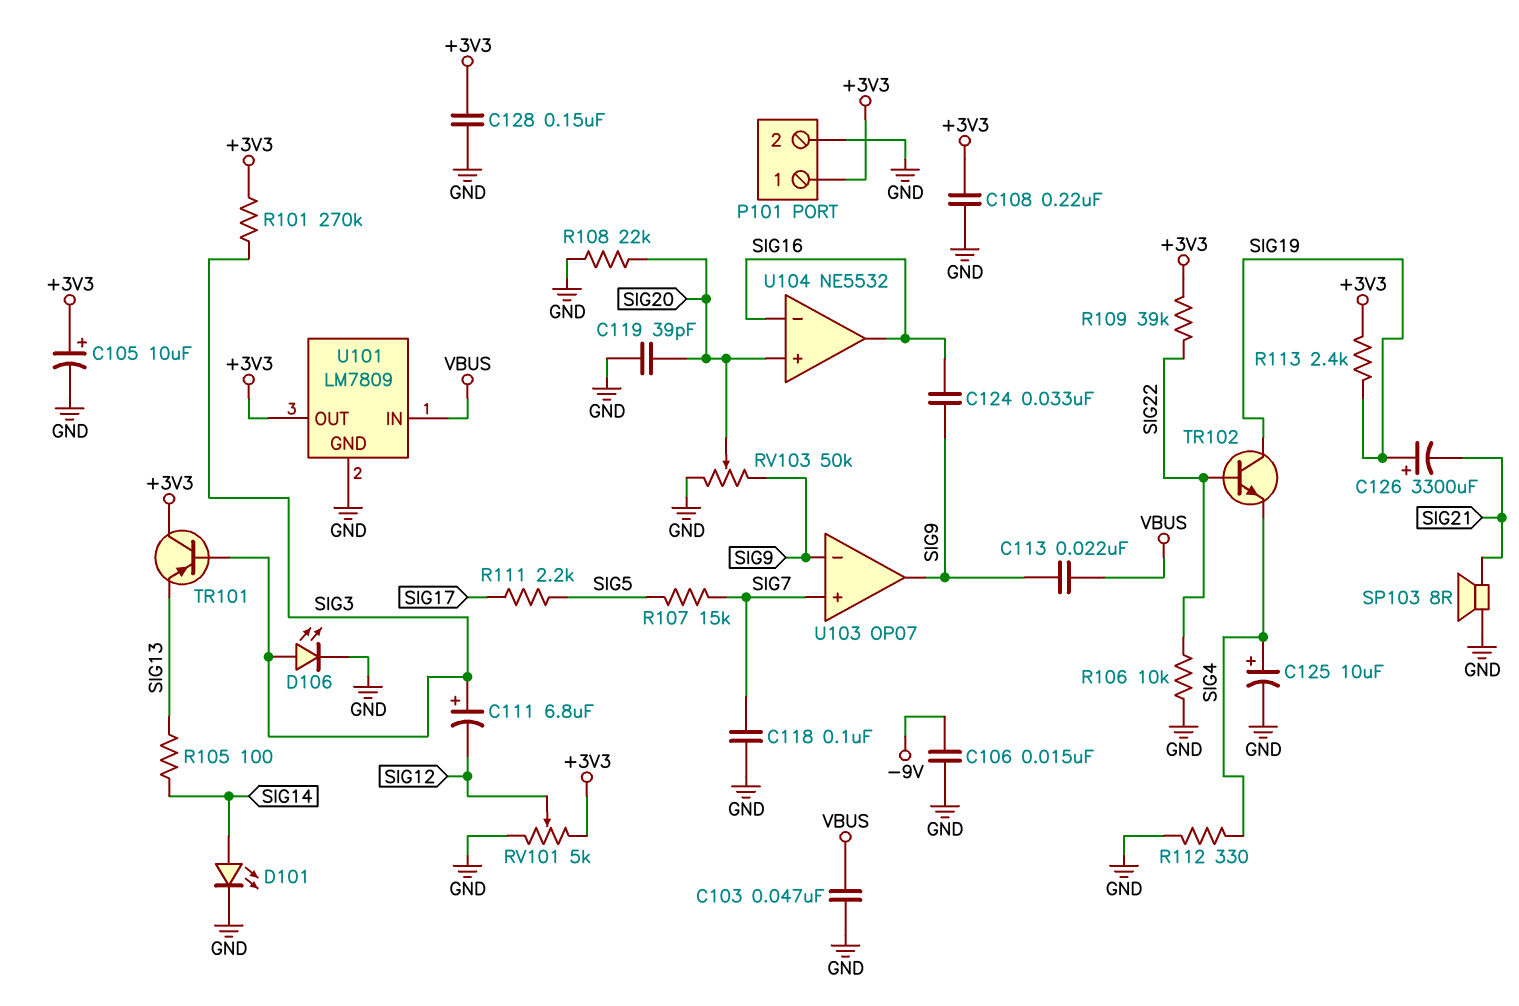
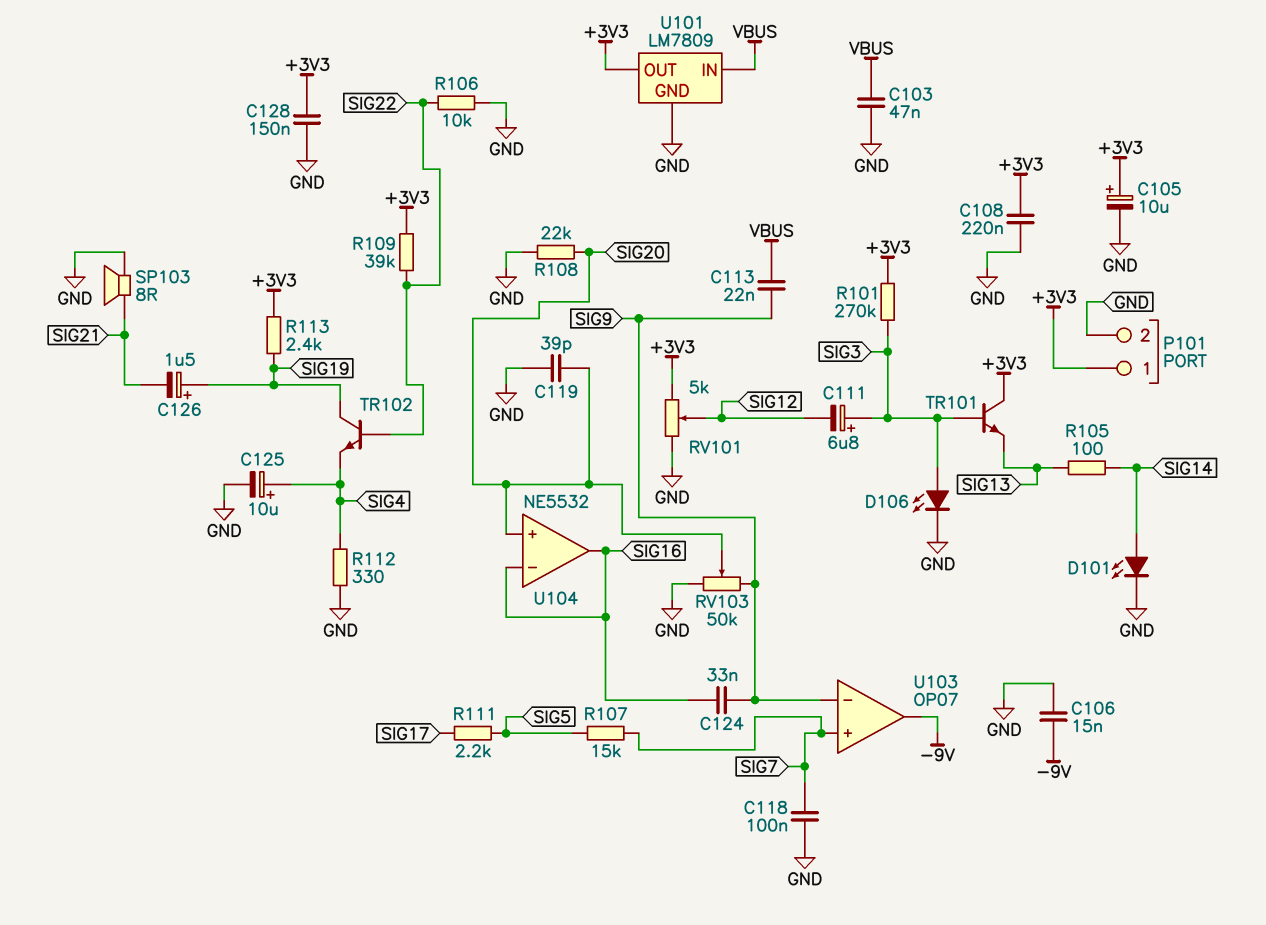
C126: 3300uF (plus SIG19, minus SIG21) -> 1.5uF (plus SIG19, minus SIG21)
TR101: PNP (B SIG3, C +3V3, E SIG13) -> NPN (B SIG3, C +3V3, E SIG13)
U103 pin out: SIG9 -> -9V

